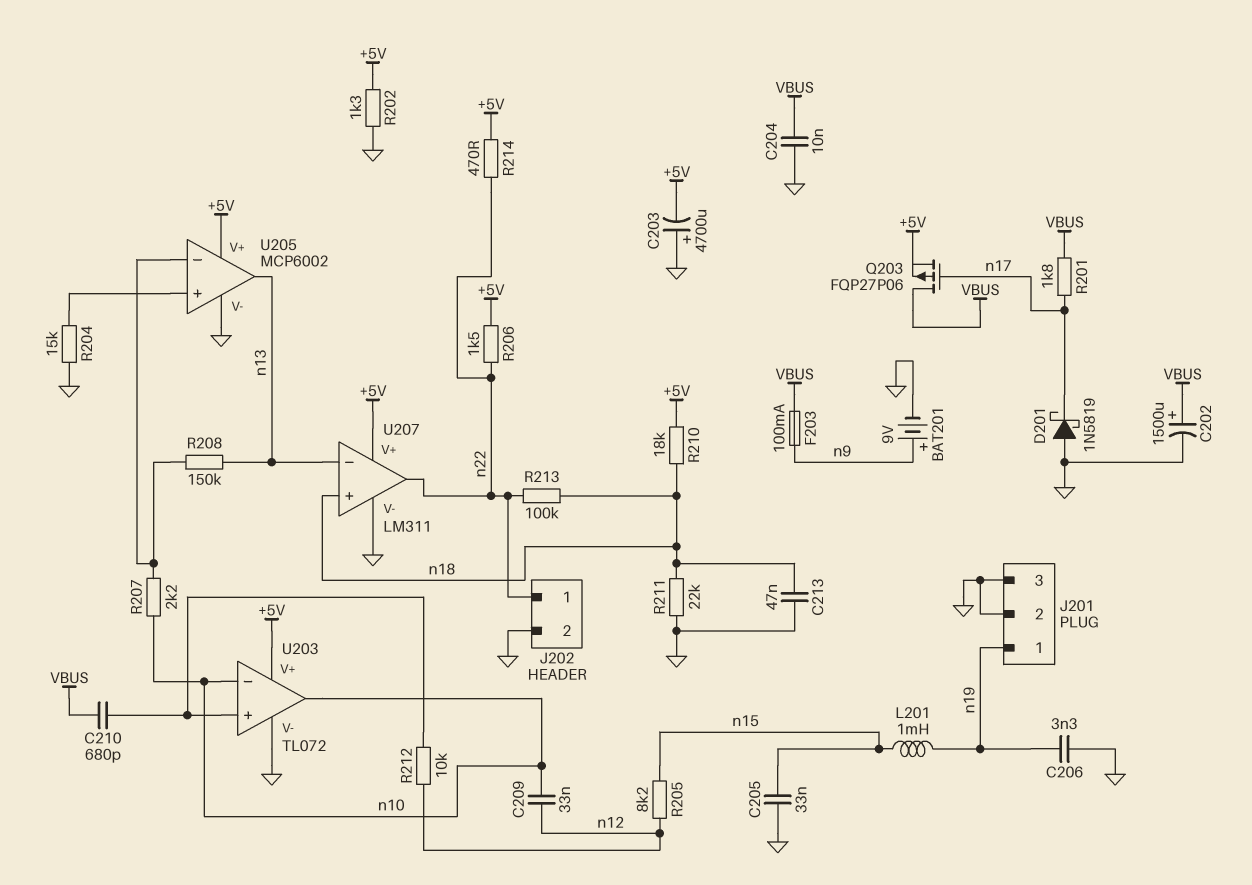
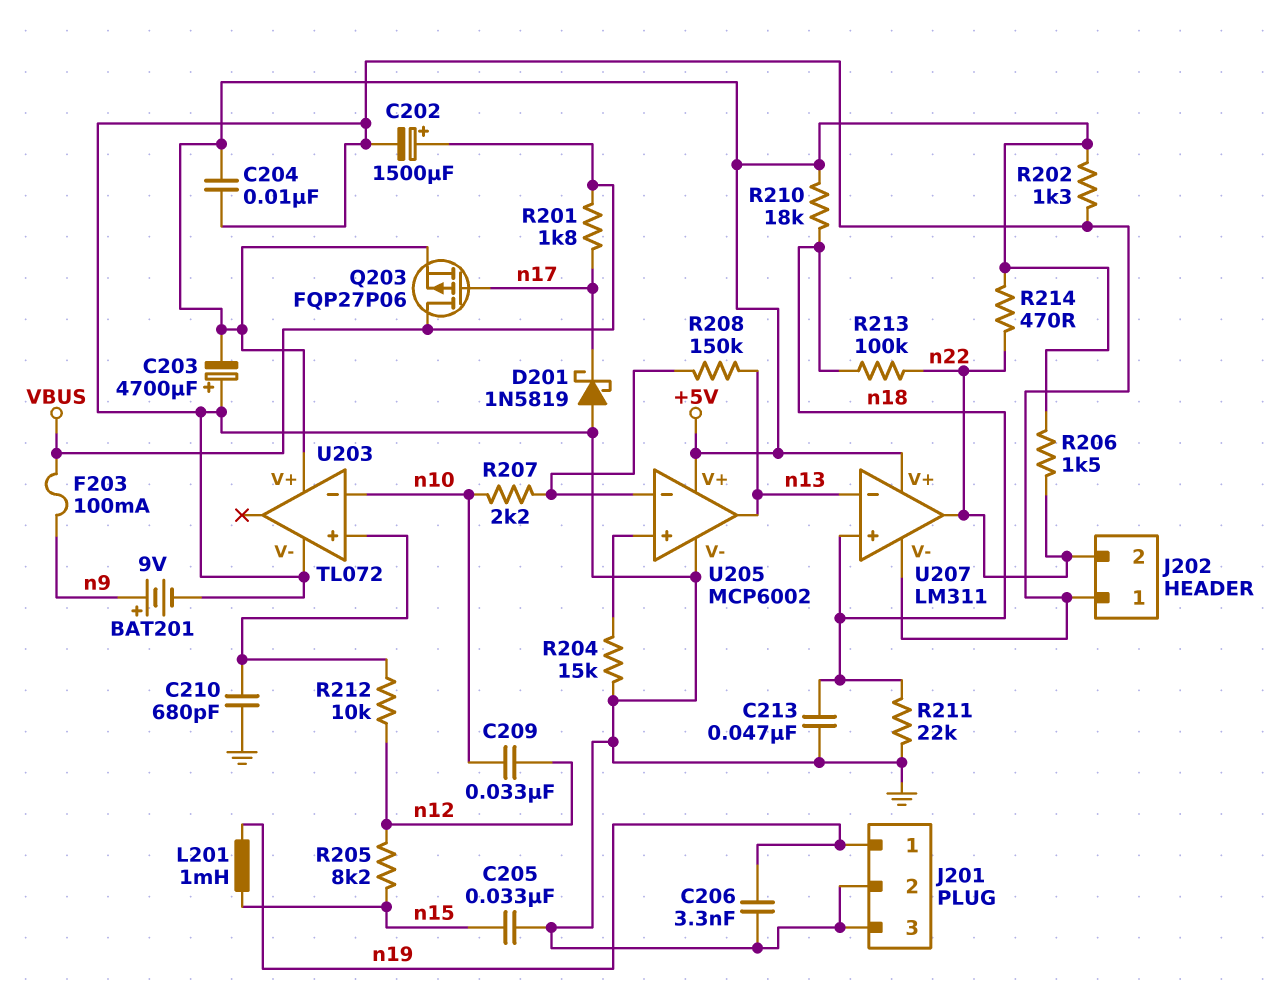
C204: 10nF (GND, VBUS) -> 10nF (+5V, GND)
C210: 680pF (U203/in+, VBUS) -> 680pF (GND, U203/in+)
J202 pin 1: n22 -> GND
J202 pin 2: GND -> n22
U203 pin out: n10 -> none

